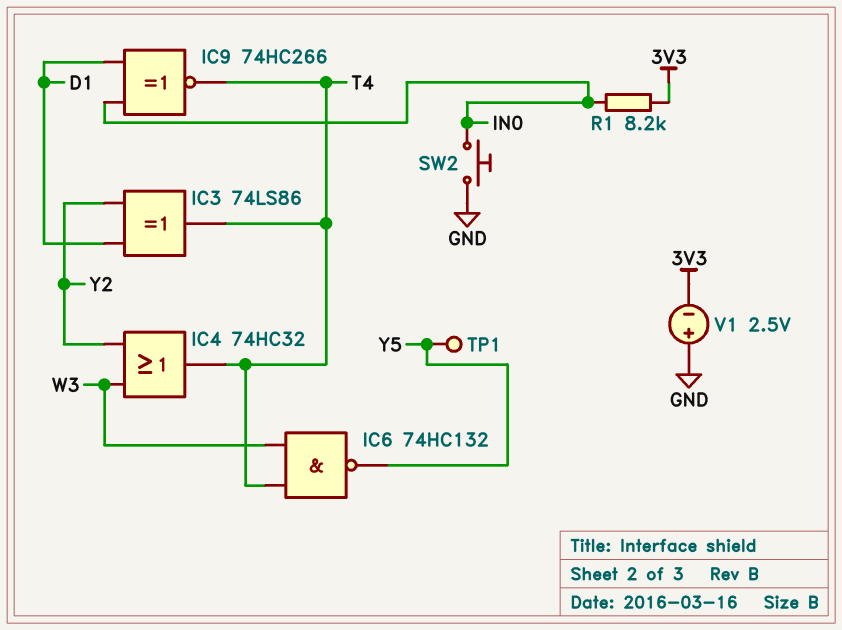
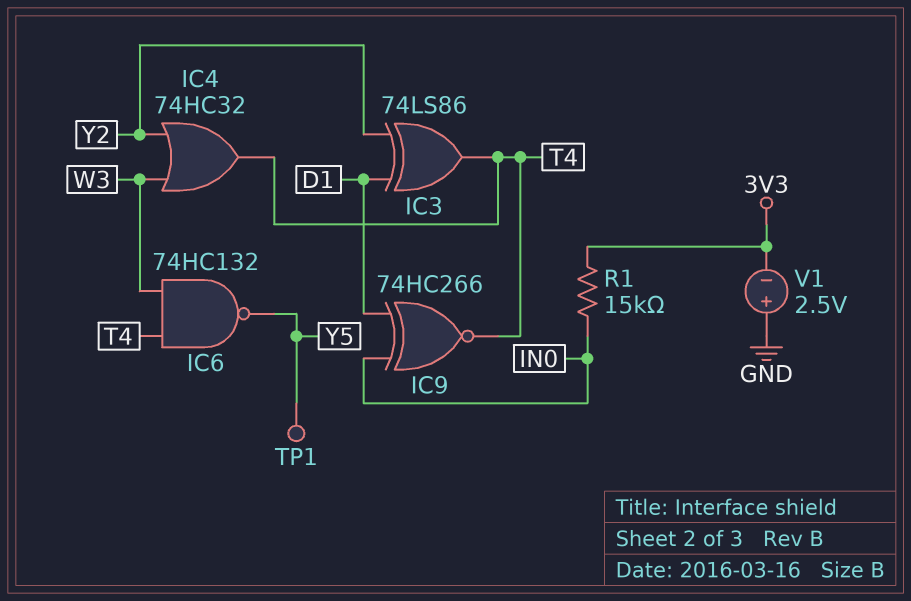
R1: 8.2k (3V3, IN0) -> 15k (3V3, IN0)
SW2: button (GND, IN0) -> none

